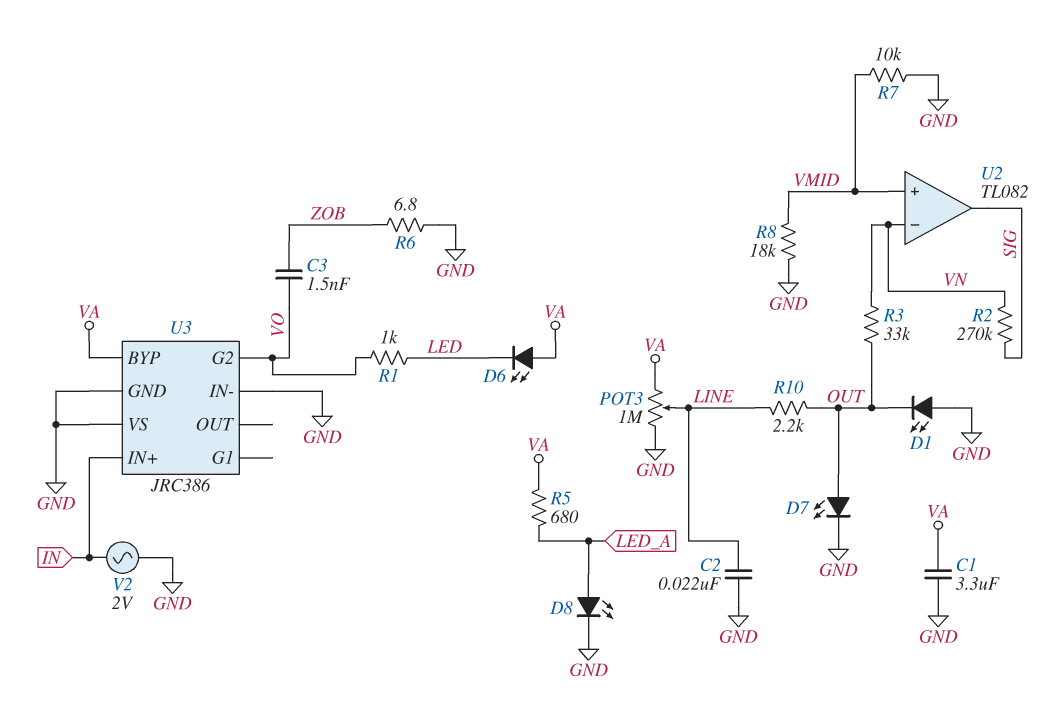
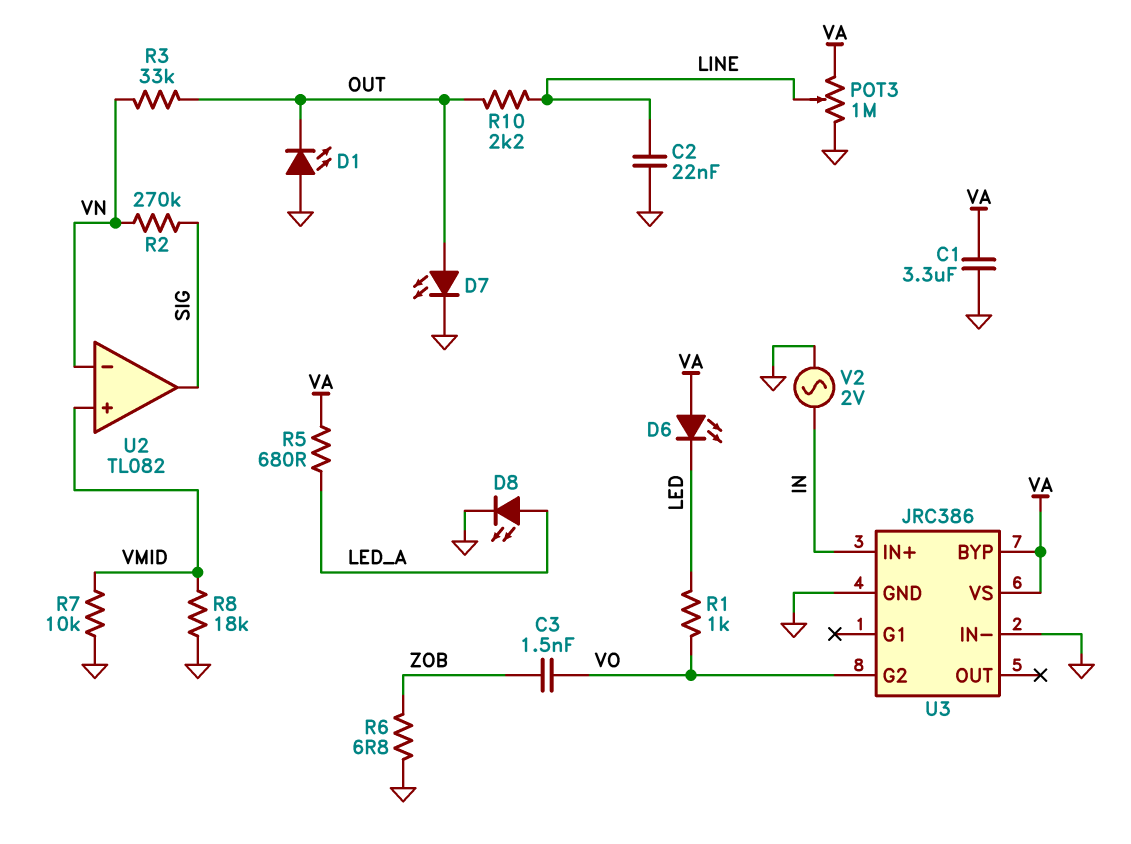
U3 pin VS: GND -> VA

